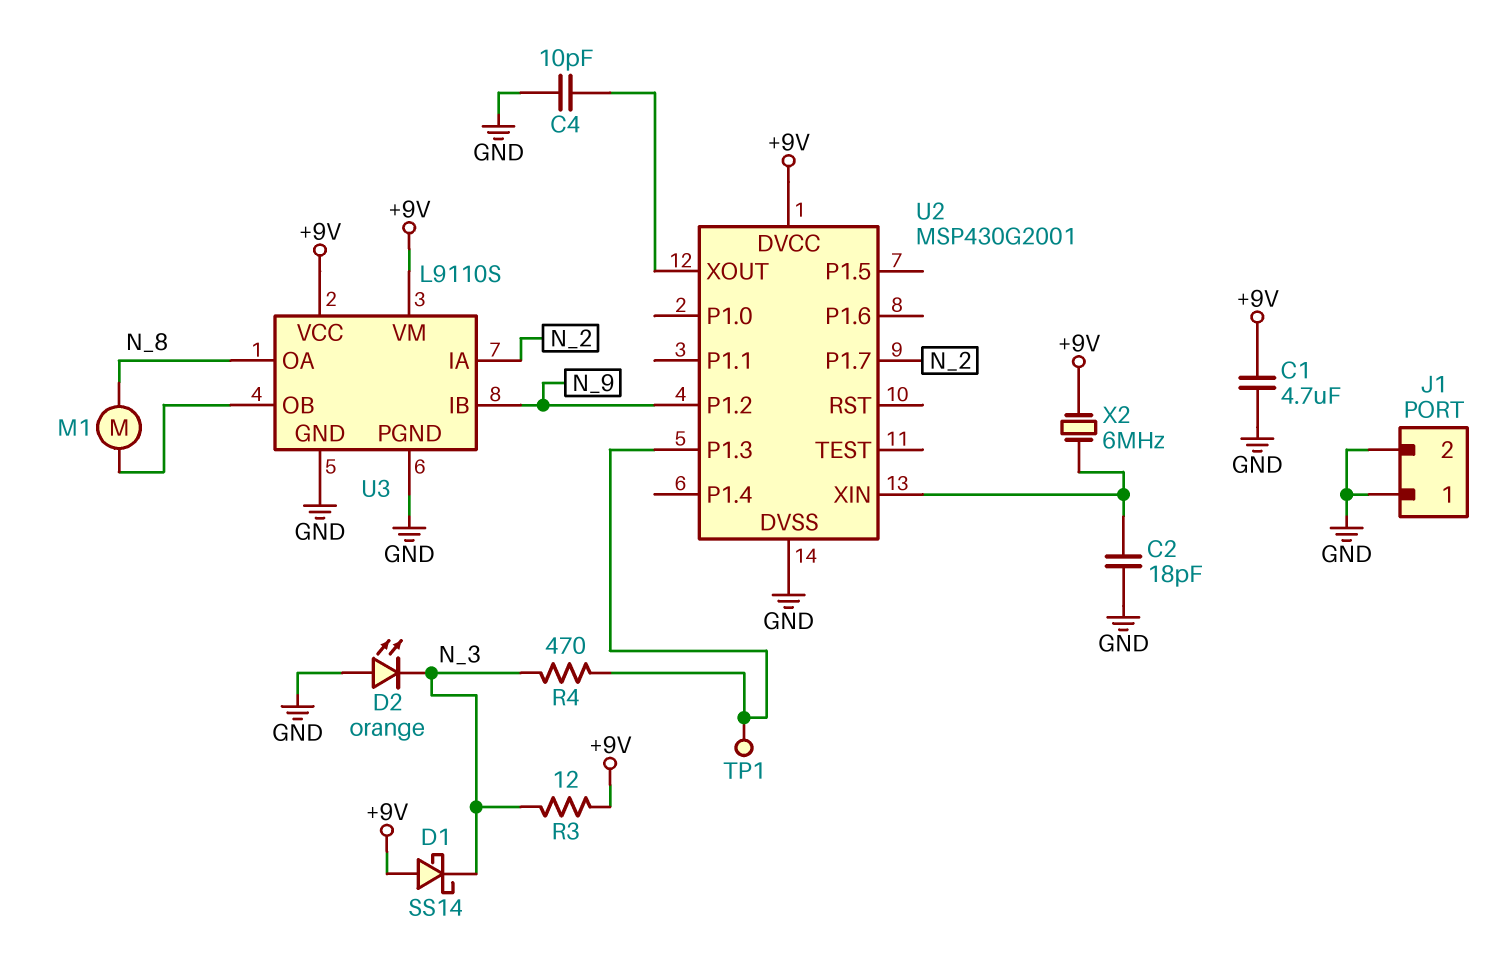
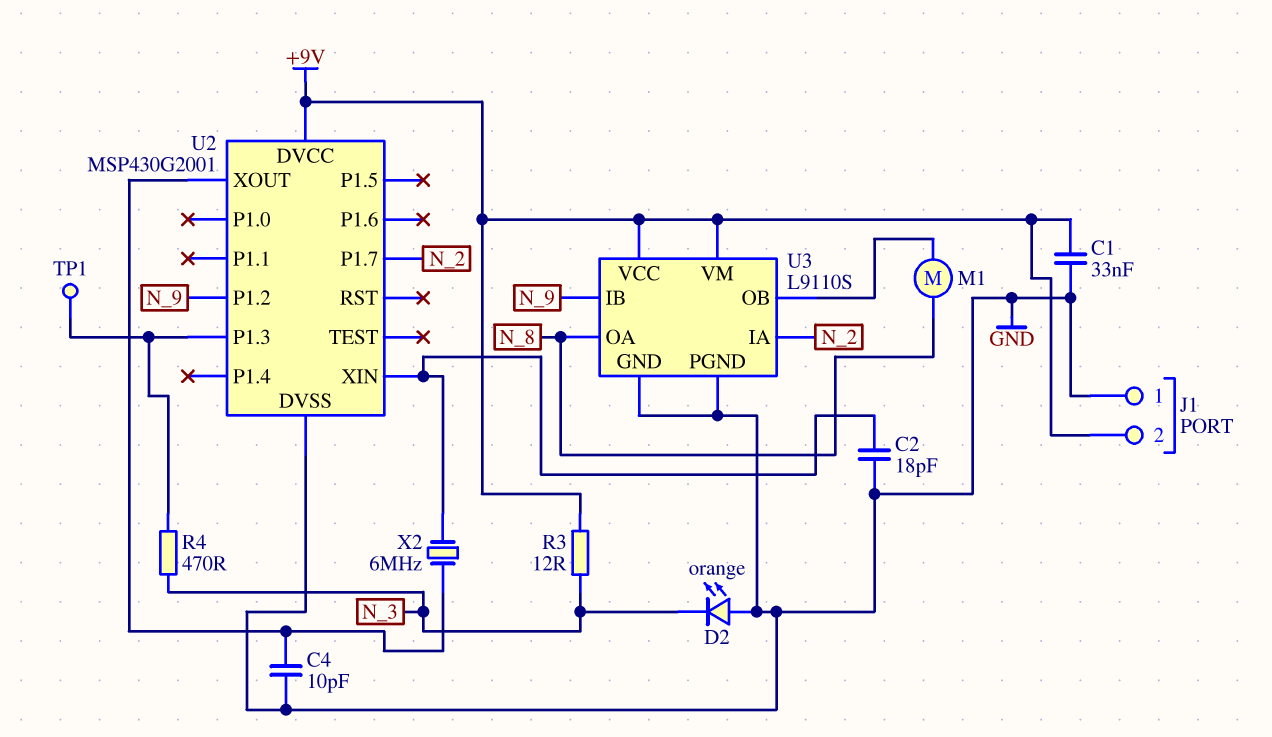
C1: 4.7uF (+9V, GND) -> 33nF (+9V, GND)
D1: schottky SS14 (A +9V, K N_3) -> none
J1 pin 2: GND -> +9V
X2: 6MHz (+9V, U2/XIN) -> 6MHz (U2/XIN, U2/XOUT)

